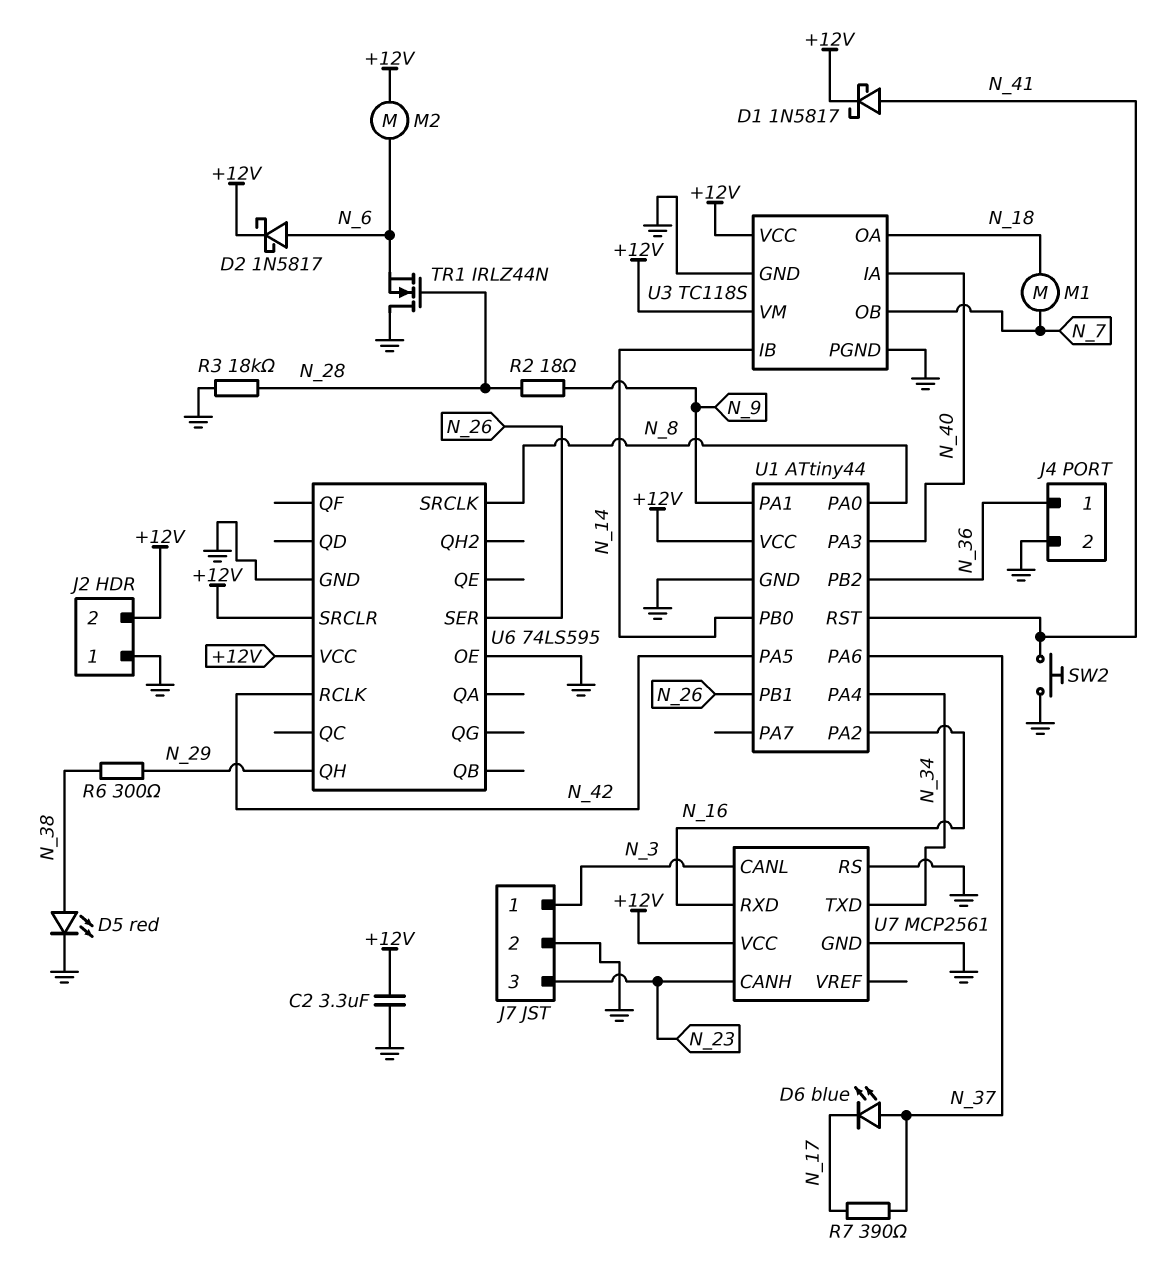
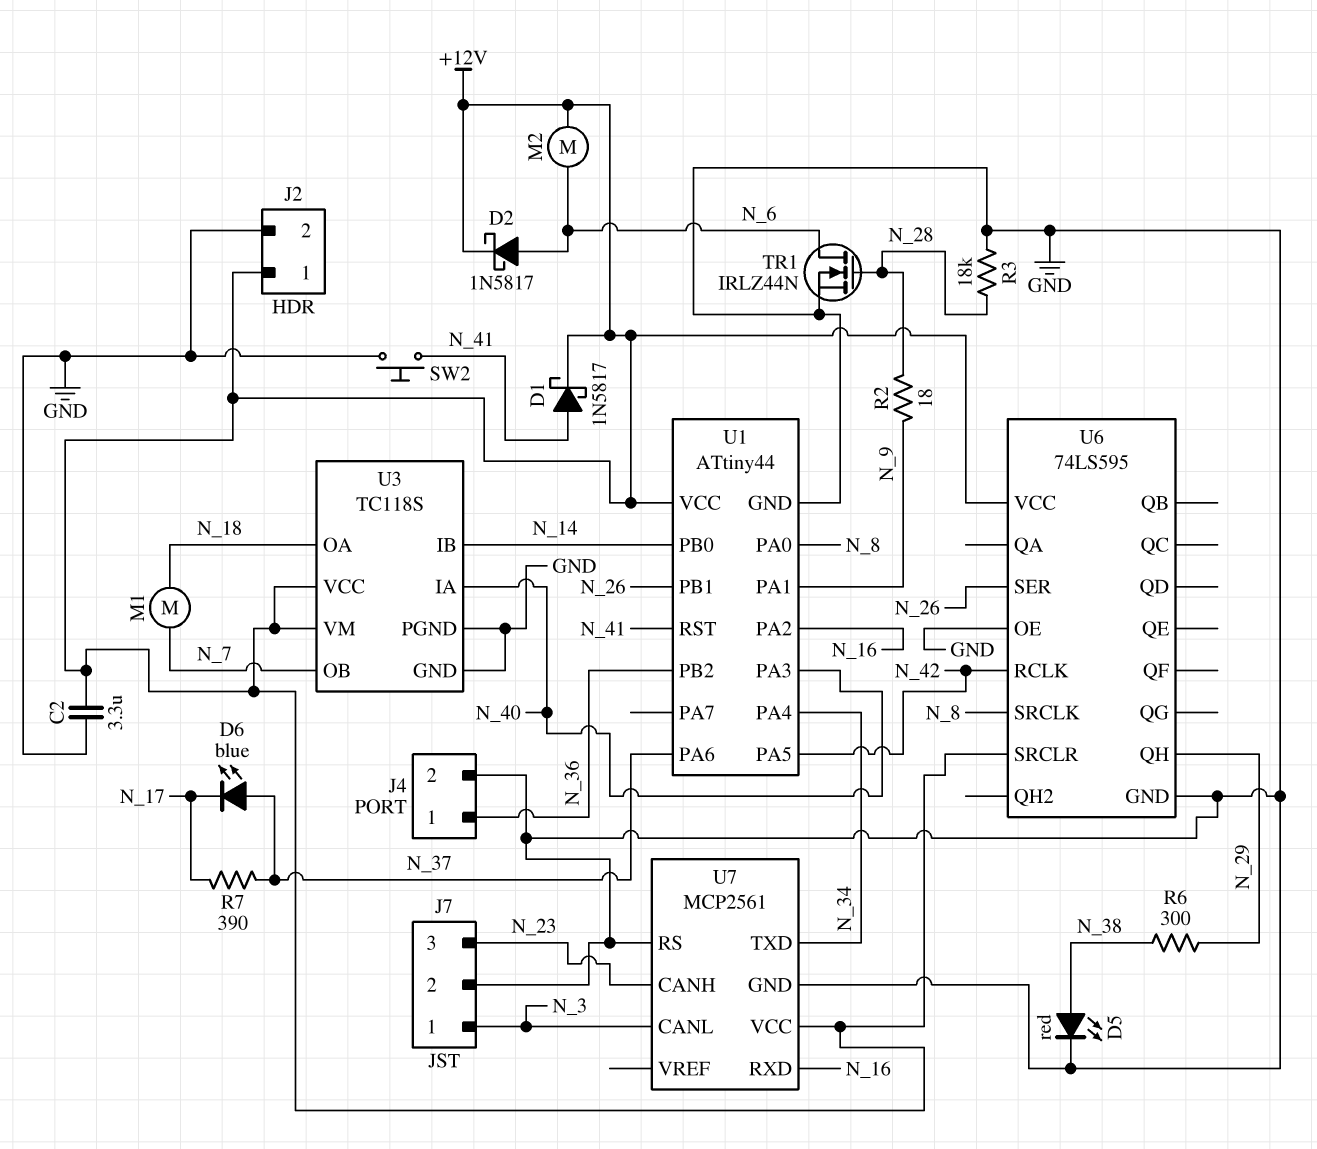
J2 pin 1: GND -> +12V
J2 pin 2: +12V -> GND
TR1: NMOS IRLZ44N (G N_28, D GND, S N_6) -> NMOS IRLZ44N (G N_28, D N_6, S GND)

